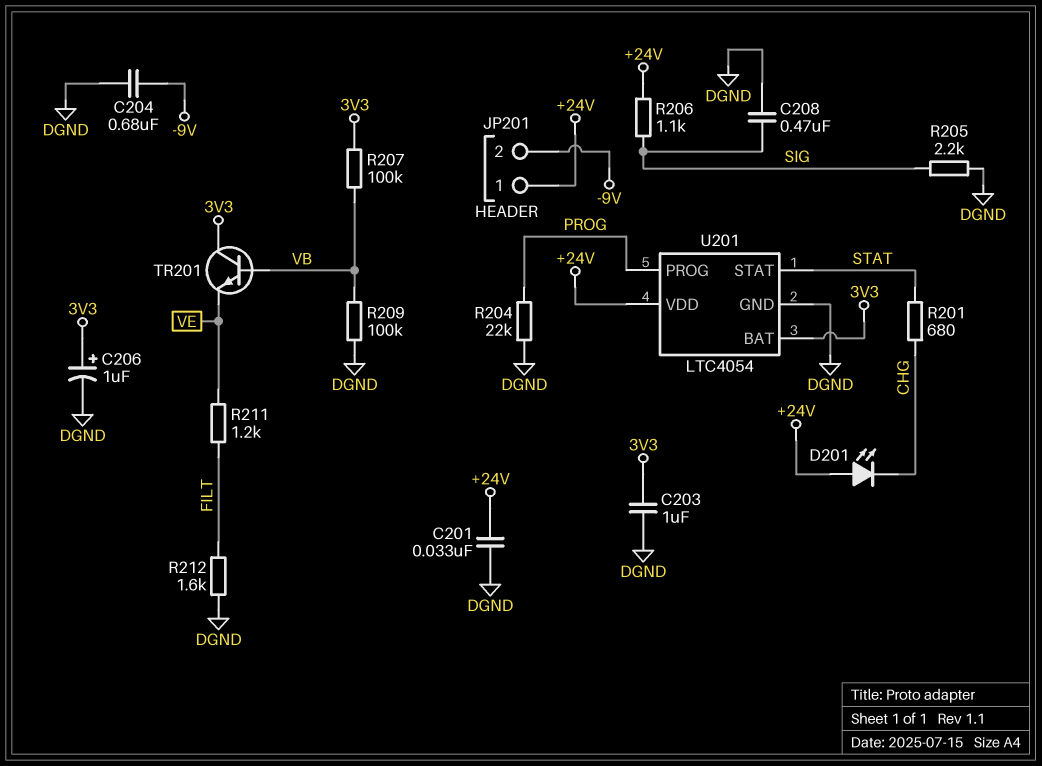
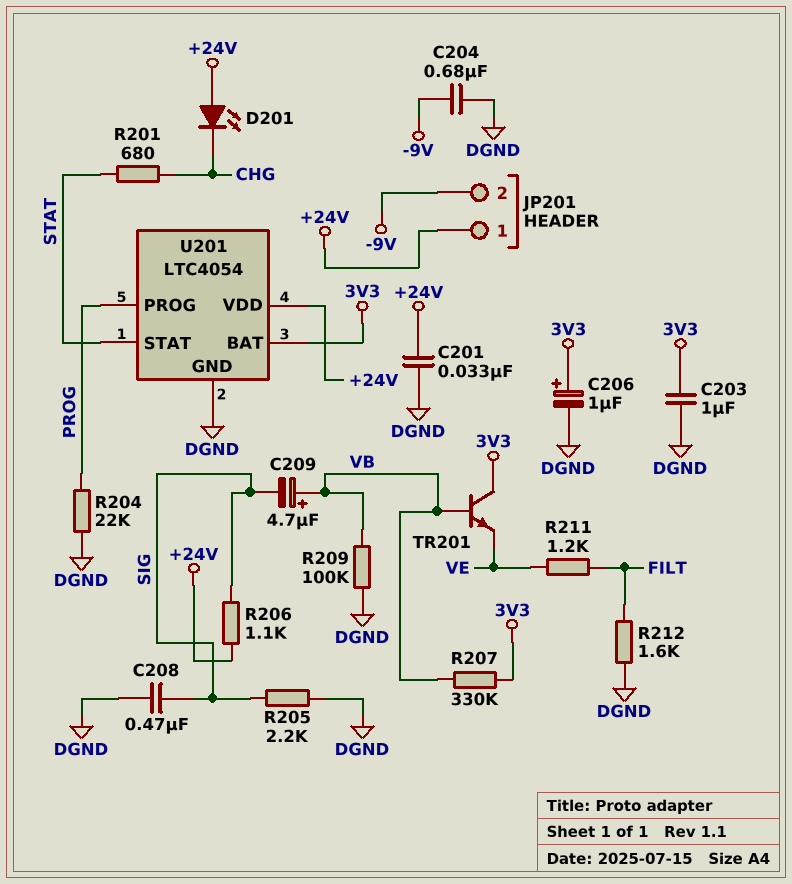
C209: none -> 4.7uF (plus VB, minus SIG)
R207: 100k (3V3, VB) -> 330k (3V3, VB)

